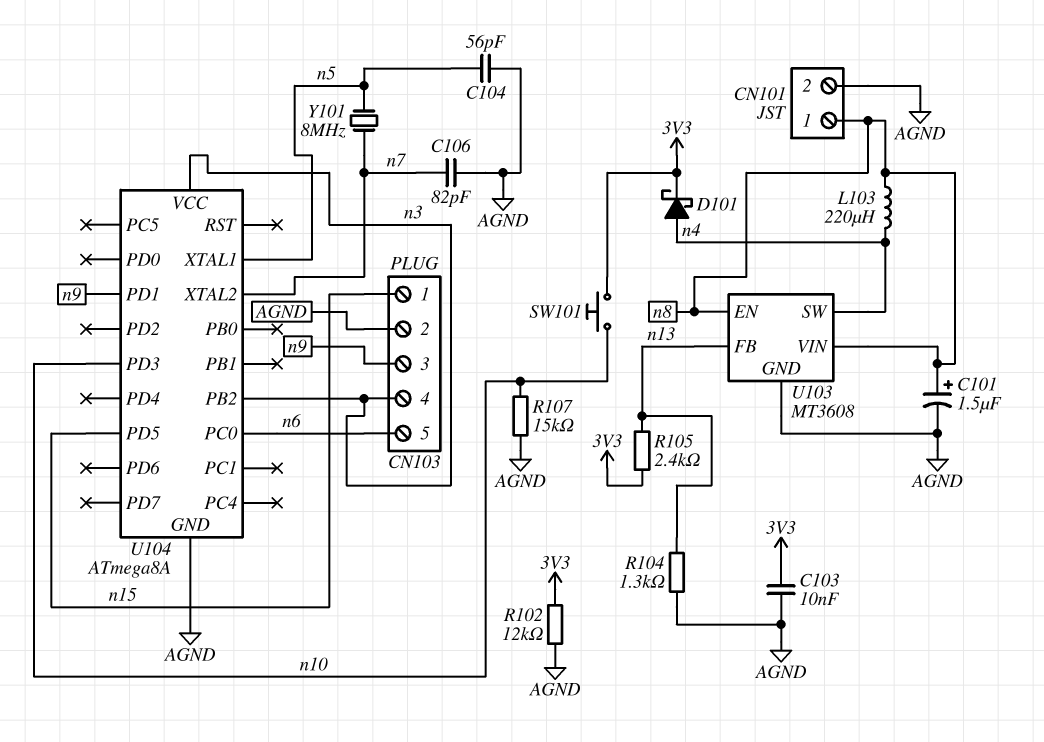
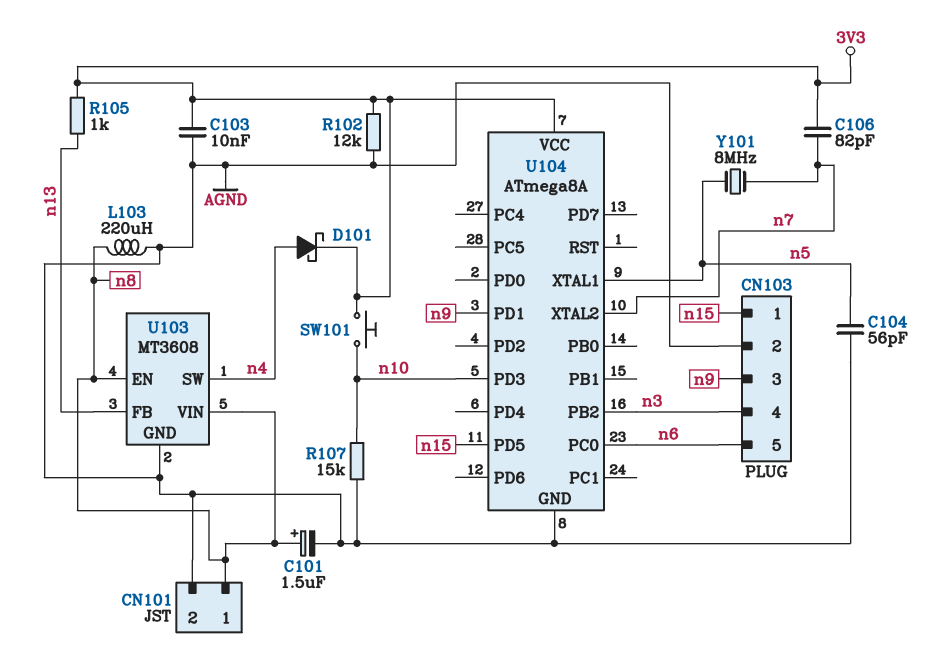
C106: 82pF (AGND, n7) -> 82pF (3V3, n7)
L103: 220uH (n4, n8) -> 220uH (AGND, n8)
R104: 1.3k (AGND, n13) -> none
R105: 2.4k (3V3, n13) -> 1k (3V3, n13)
U104 pin VCC: n3 -> 3V3

